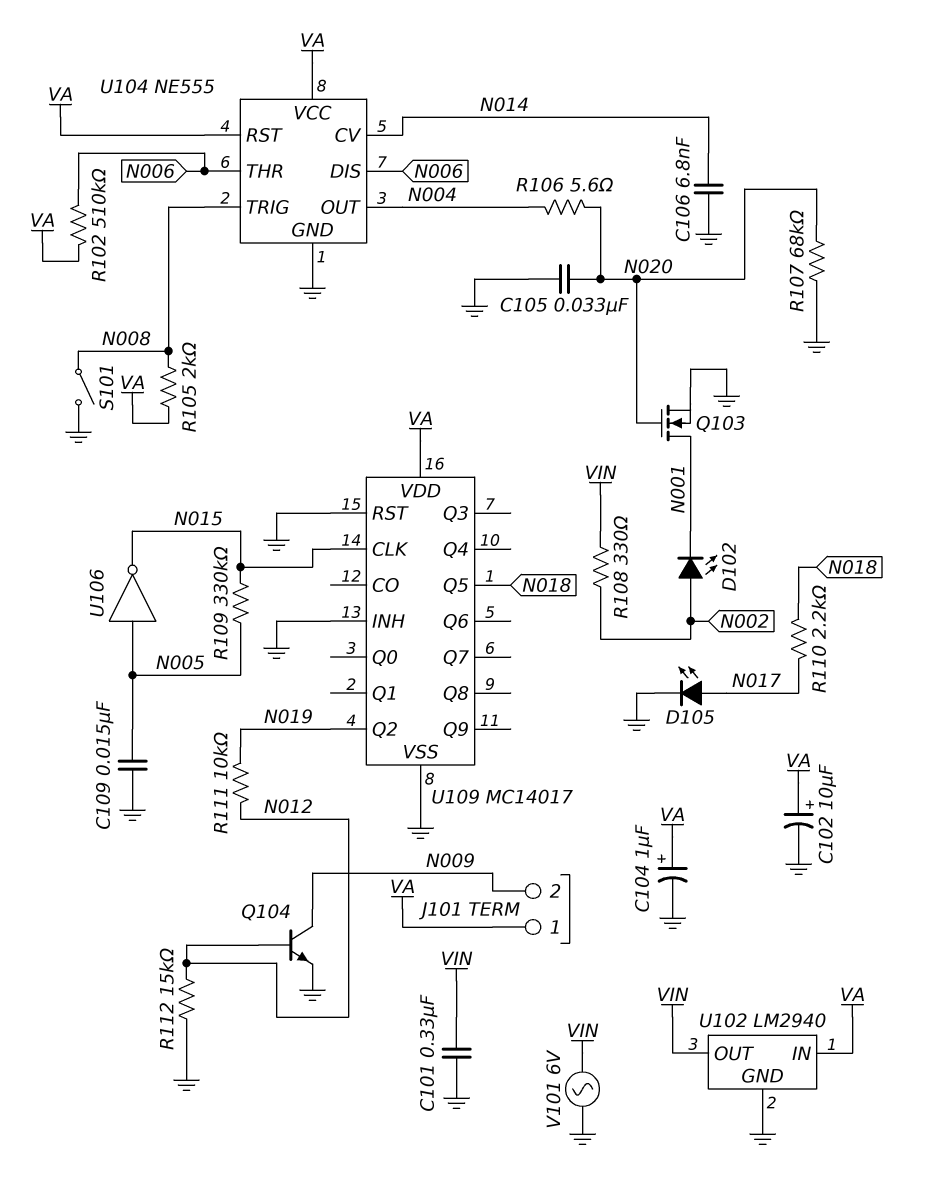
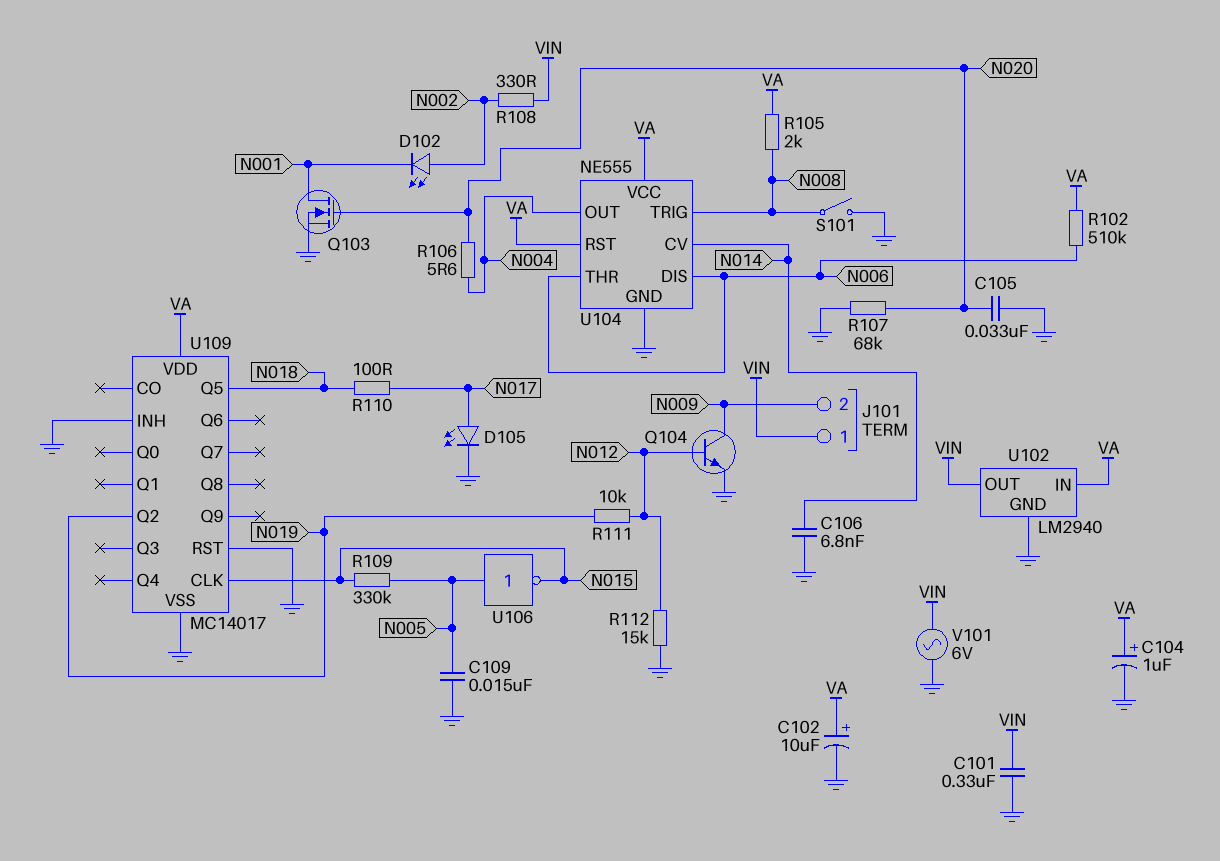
J101 pin 1: VA -> VIN
R110: 2.2k (N017, N018) -> 100 (N017, N018)

